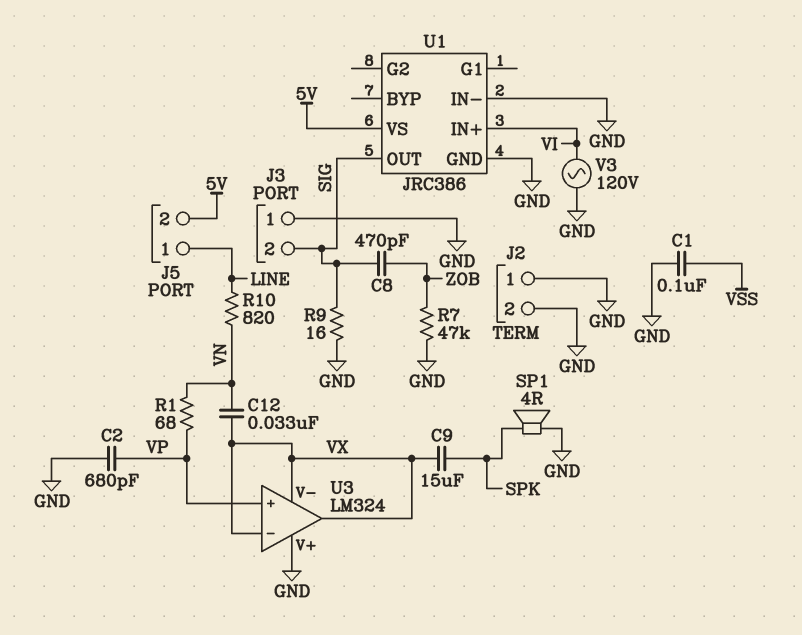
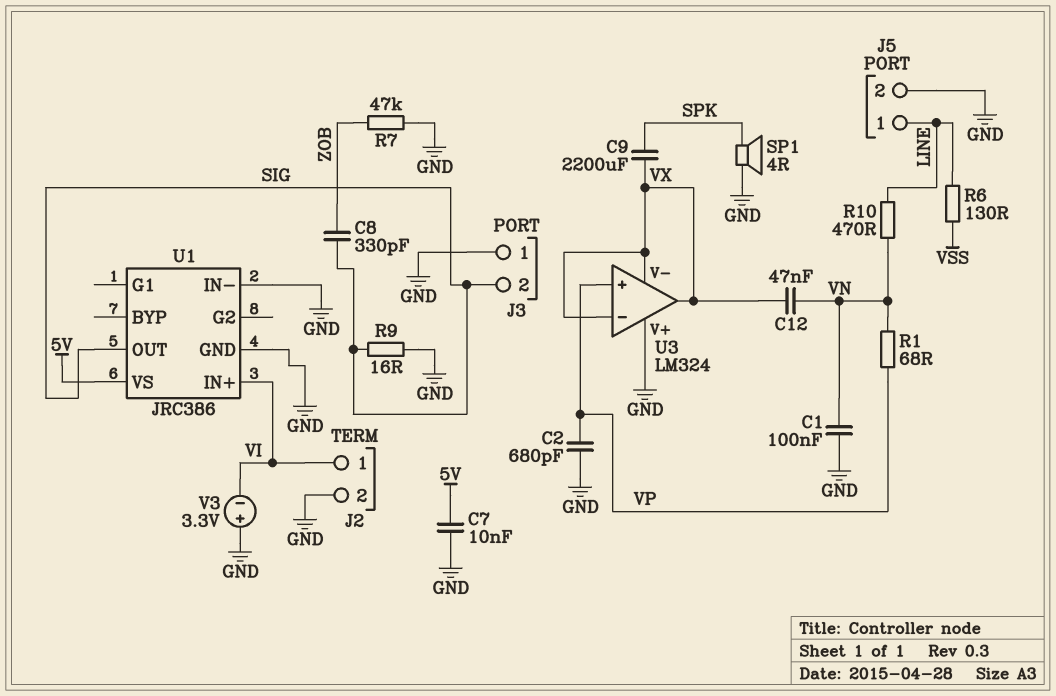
C1: 100nF (GND, VSS) -> 100nF (GND, VN)
C7: none -> 10nF (5V, GND)
C8: 470pF (SIG, ZOB) -> 330pF (SIG, ZOB)
C9: 15uF (SPK, VX) -> 2200uF (SPK, VX)
C12: 33nF (VN, VX) -> 47nF (VN, VX)
J2 pin 1: GND -> VI
J5 pin 2: 5V -> GND
R6: none -> 130 (LINE, VSS)
R10: 820 (LINE, VN) -> 470 (LINE, VN)
V3: AC 120V (GND, VI) -> 3.3V (plus GND, minus VI)

